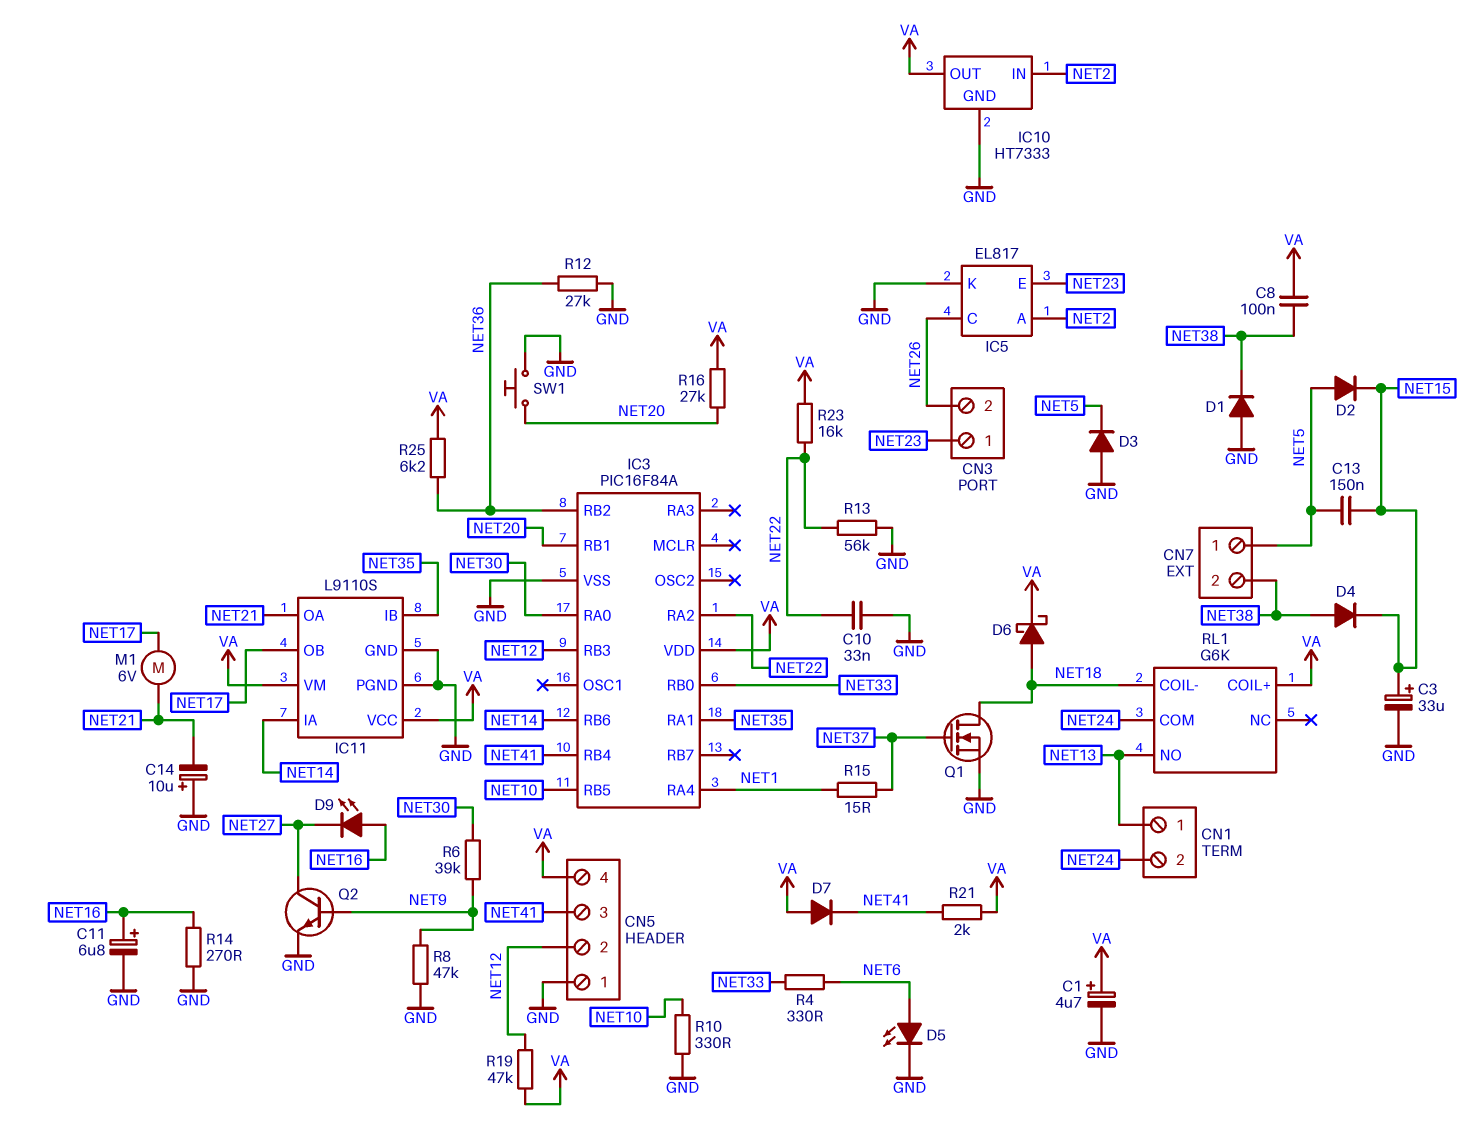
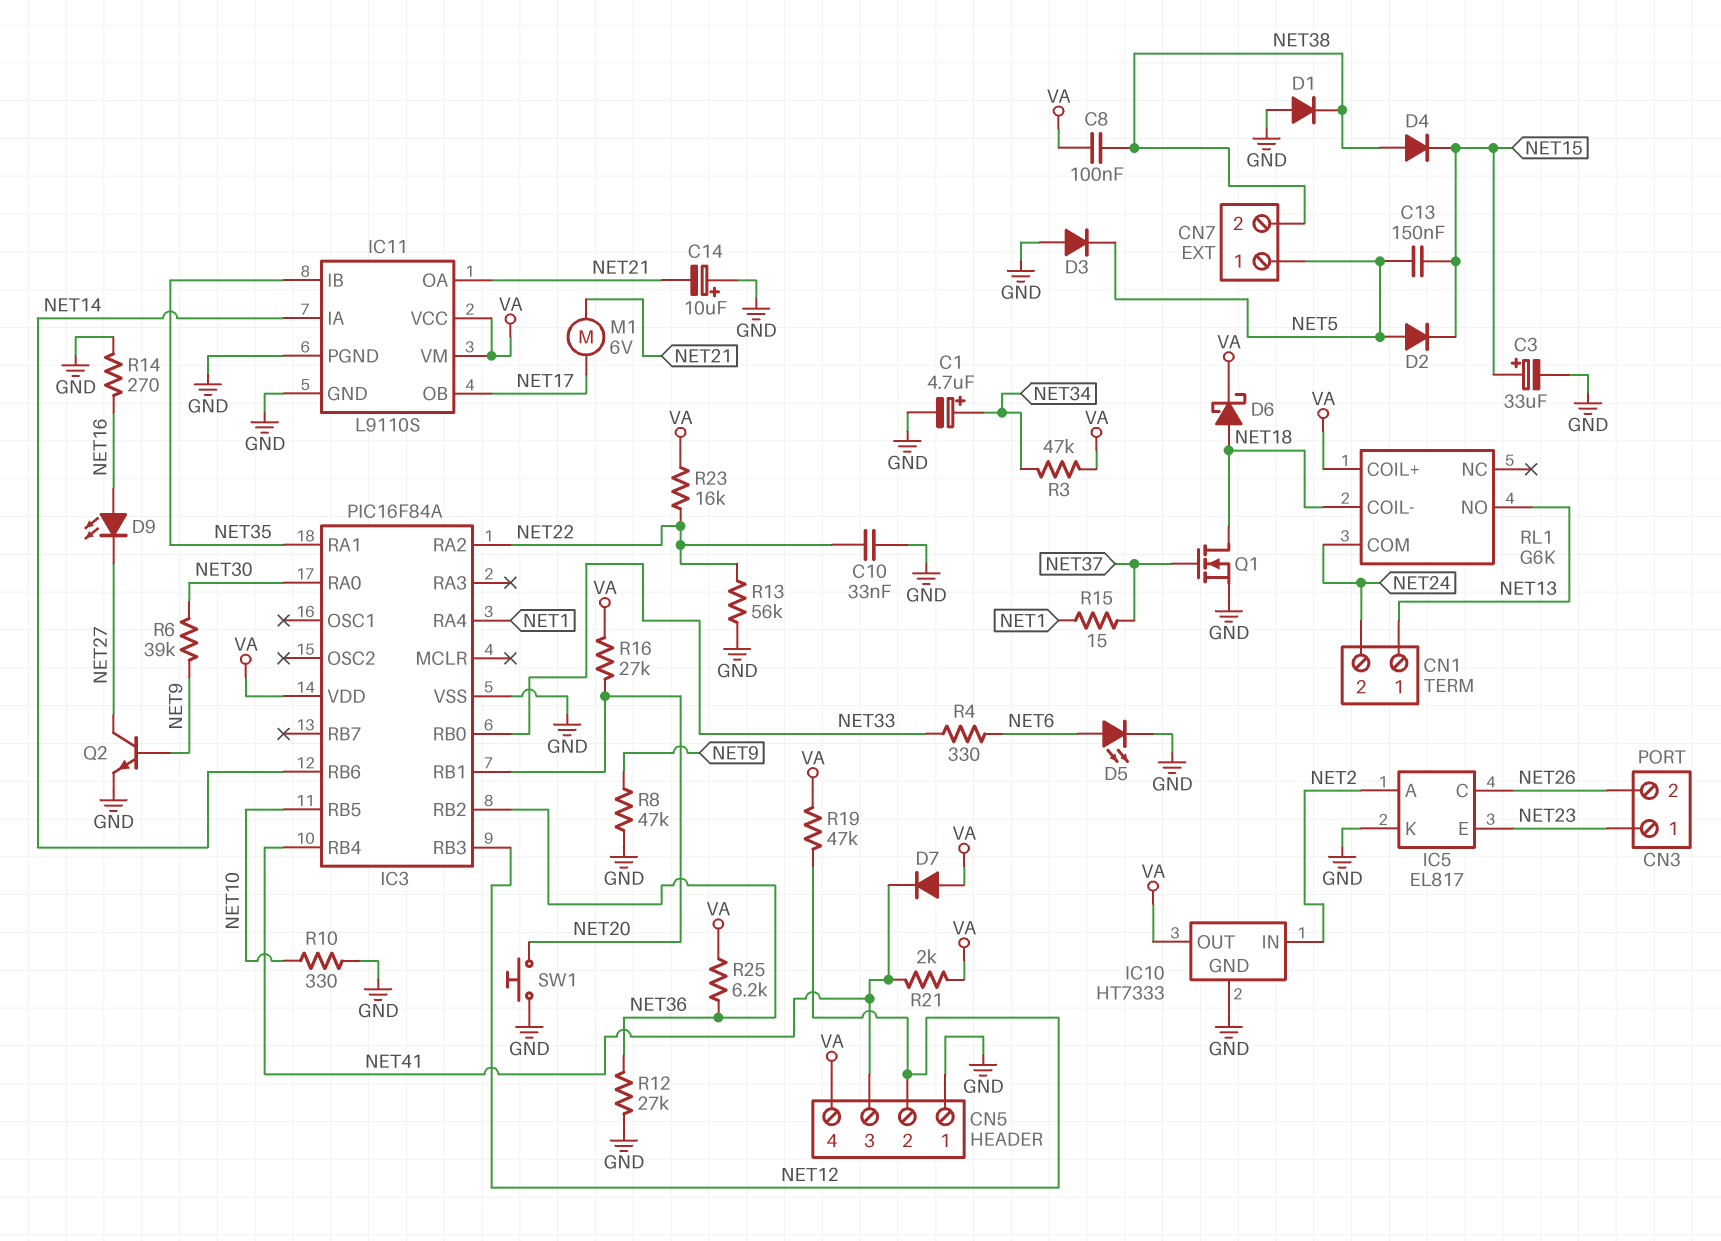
C1: 4.7uF (plus VA, minus GND) -> 4.7uF (plus NET34, minus GND)
C11: 6.8uF (plus NET16, minus GND) -> none
R3: none -> 47k (NET34, VA)

